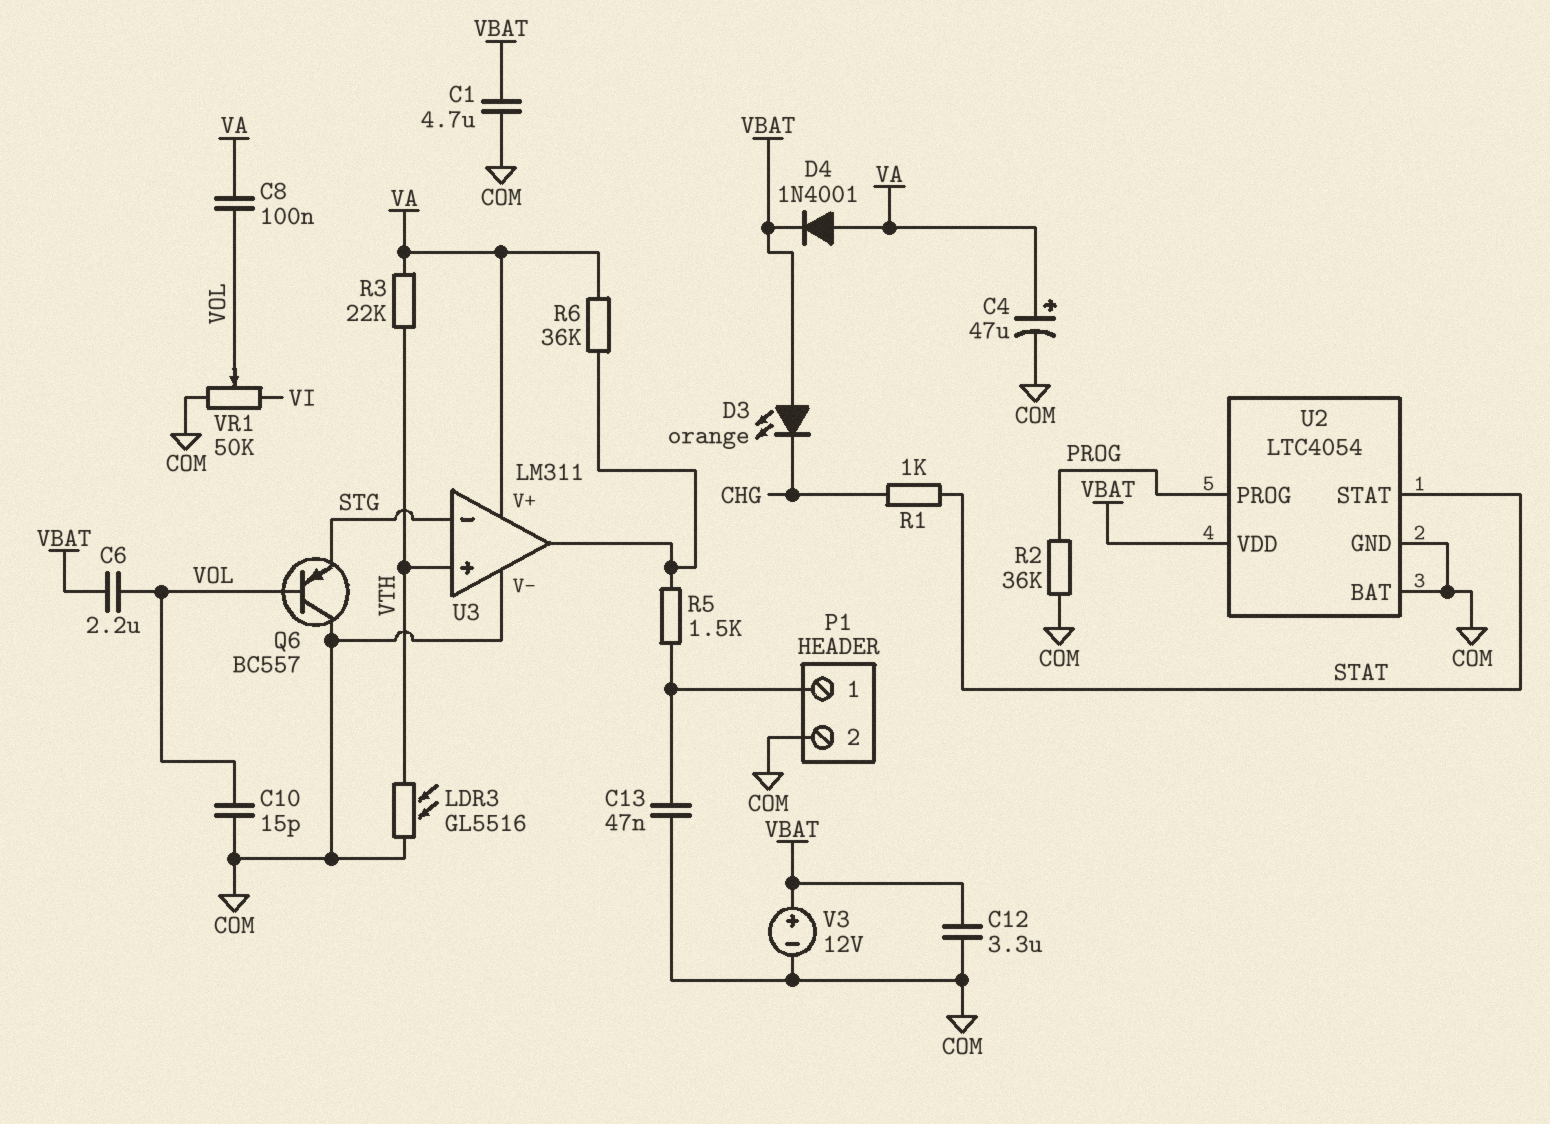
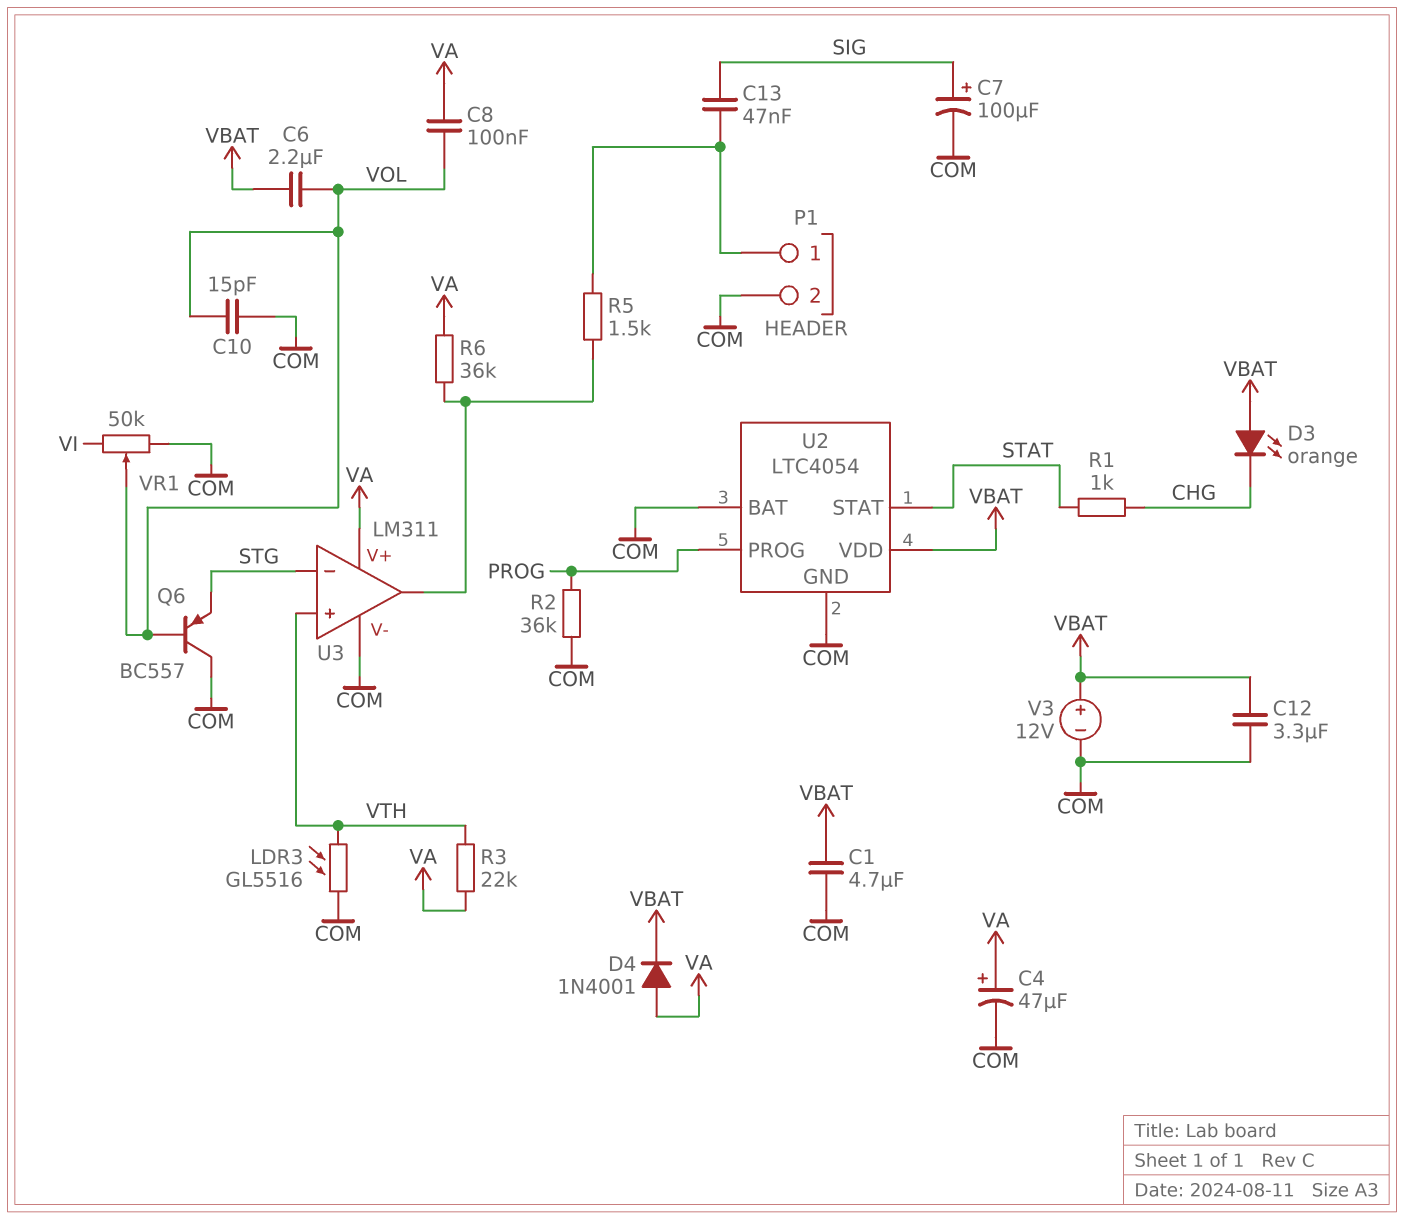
C7: none -> 100uF (plus SIG, minus COM)
C13: 47nF (COM, P1/1) -> 47nF (P1/1, SIG)

